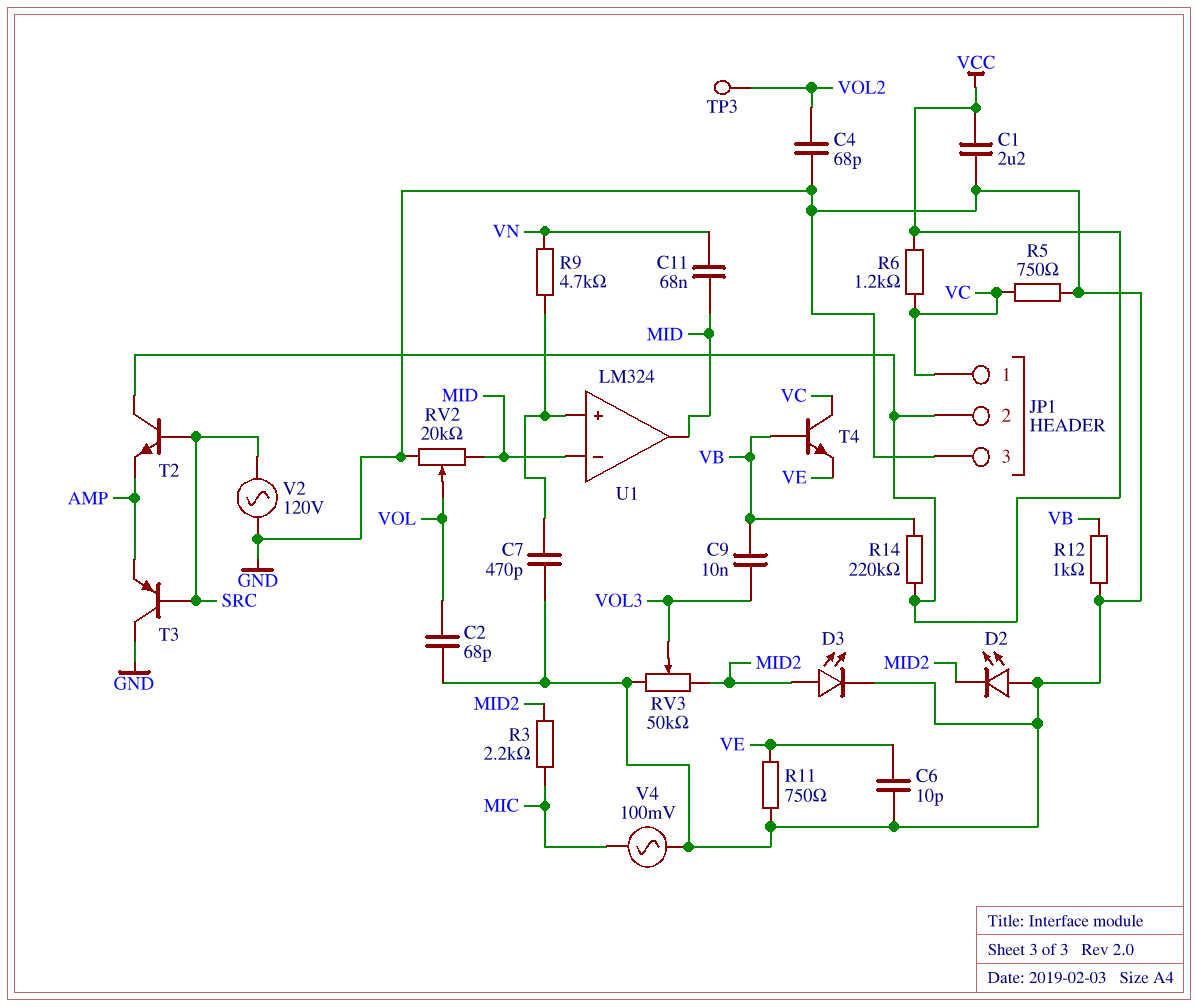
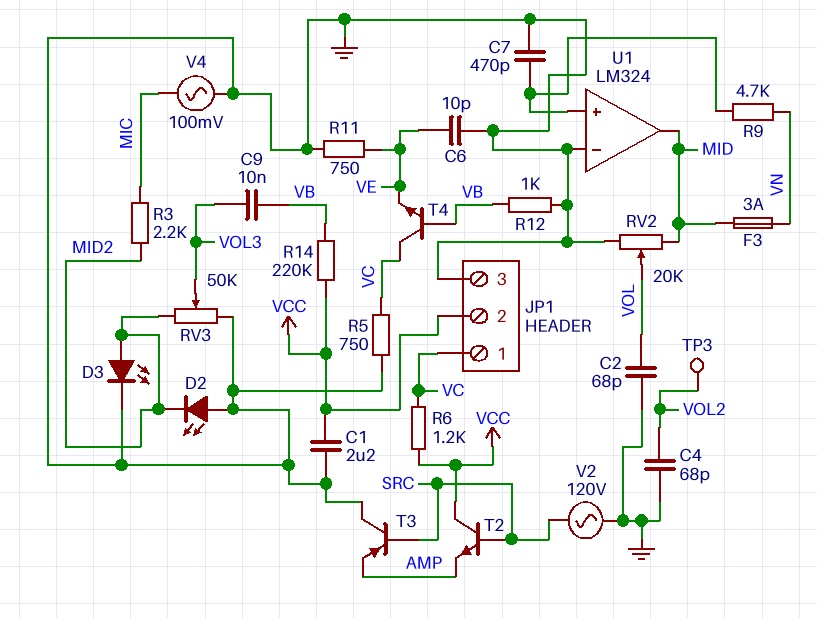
C11: 68nF (MID, VN) -> none
F3: none -> 3A (MID, VN)
U1 pin in-: MID -> GND

